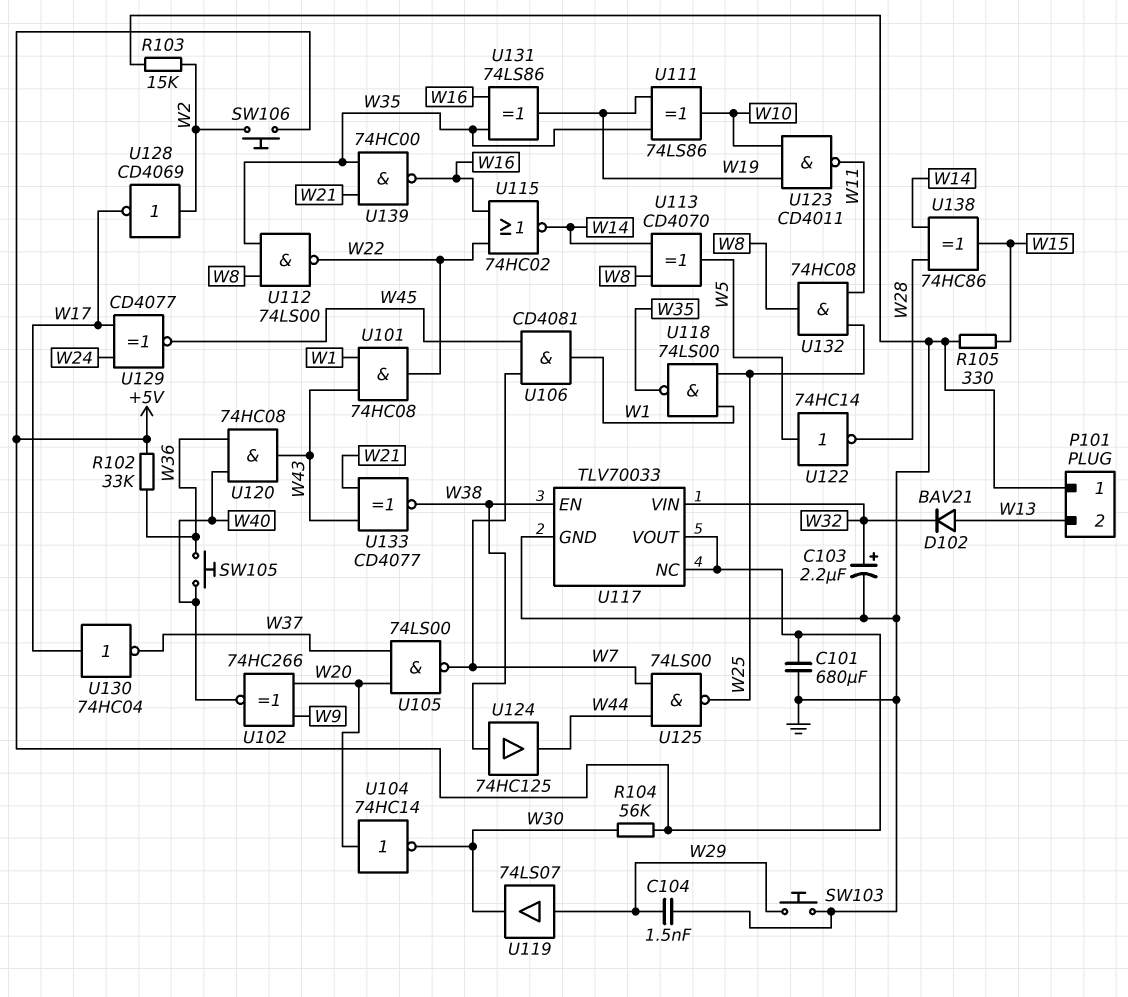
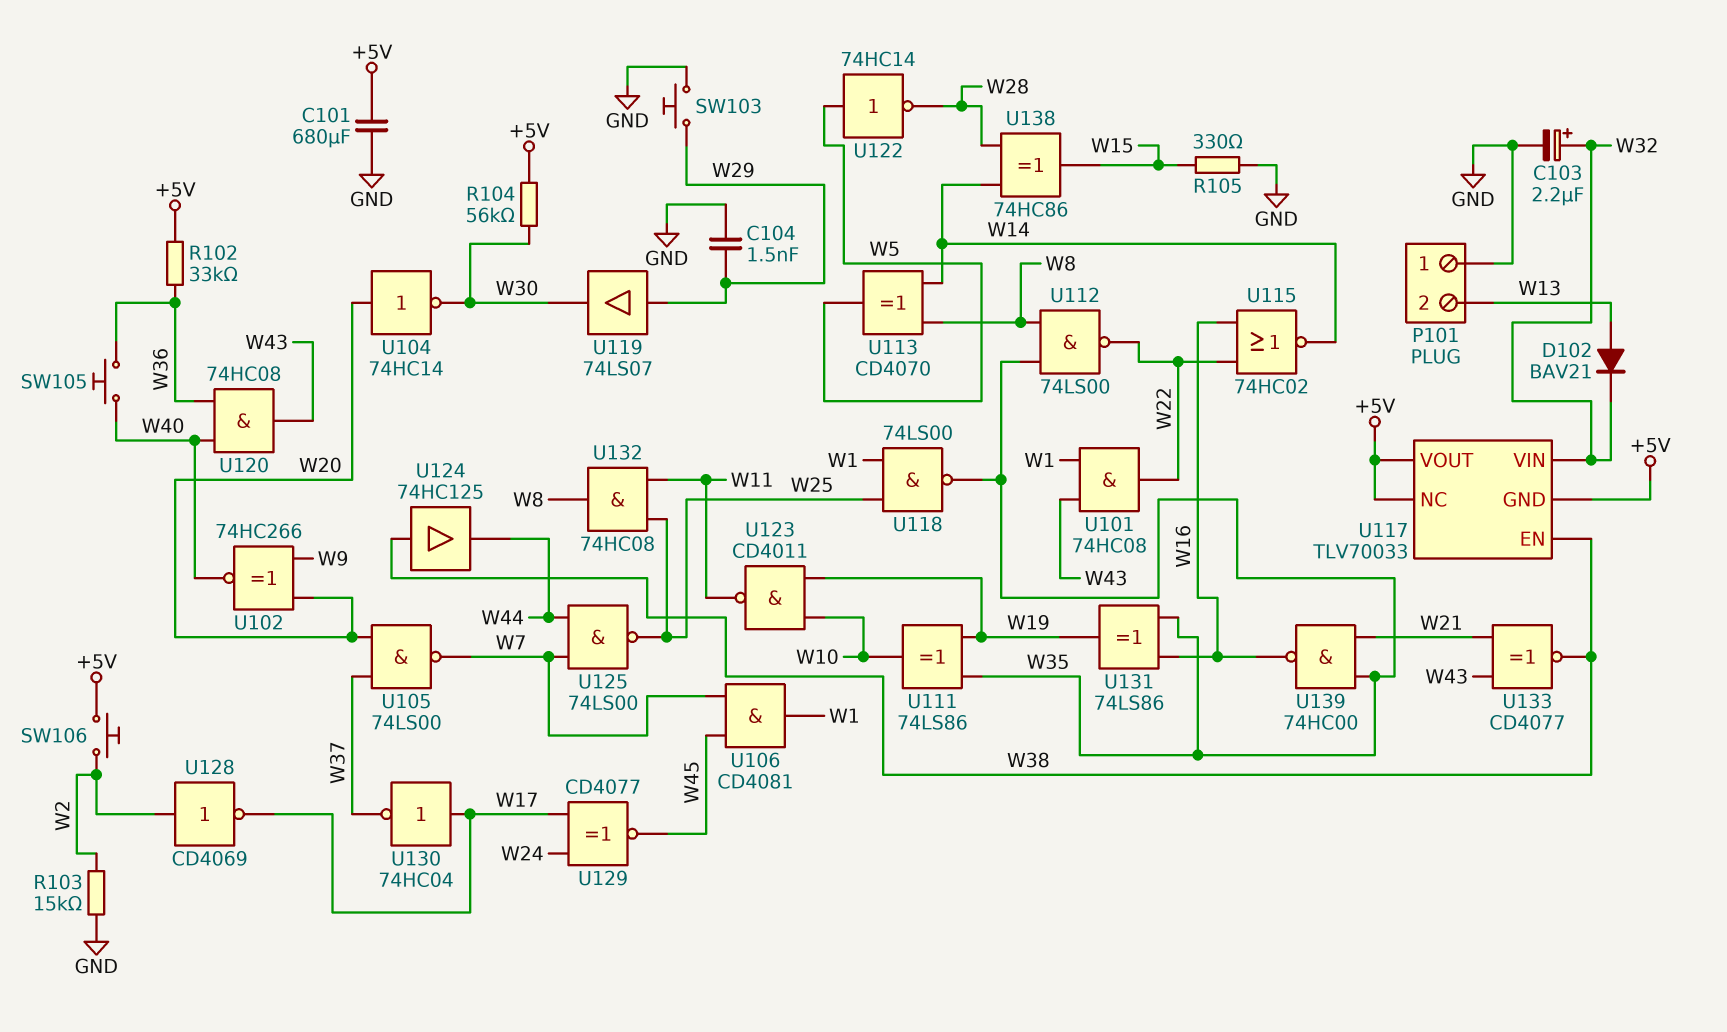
U117 pin GND: GND -> +5V

